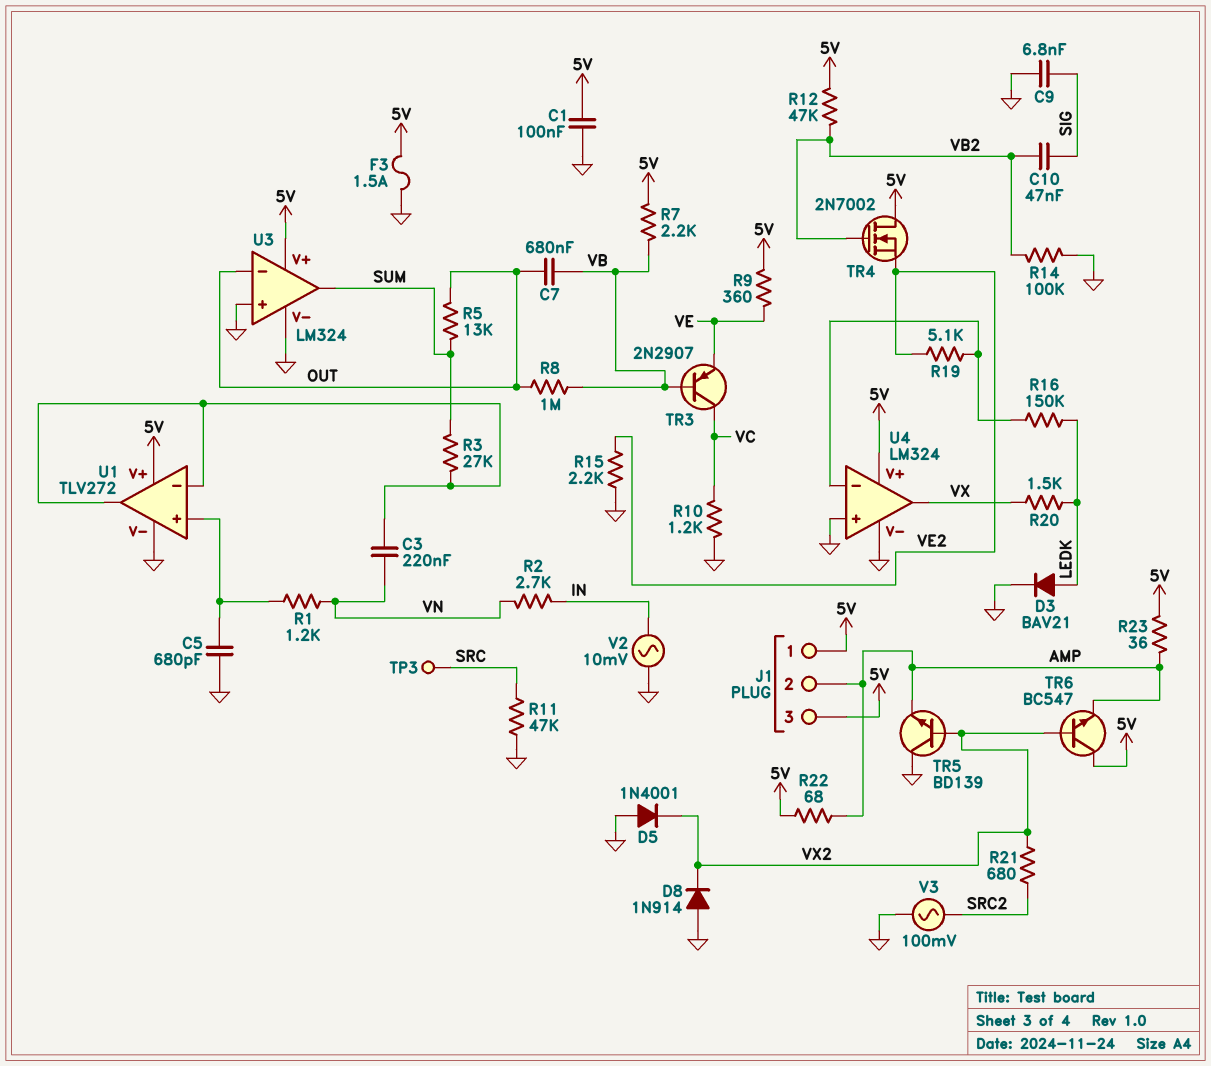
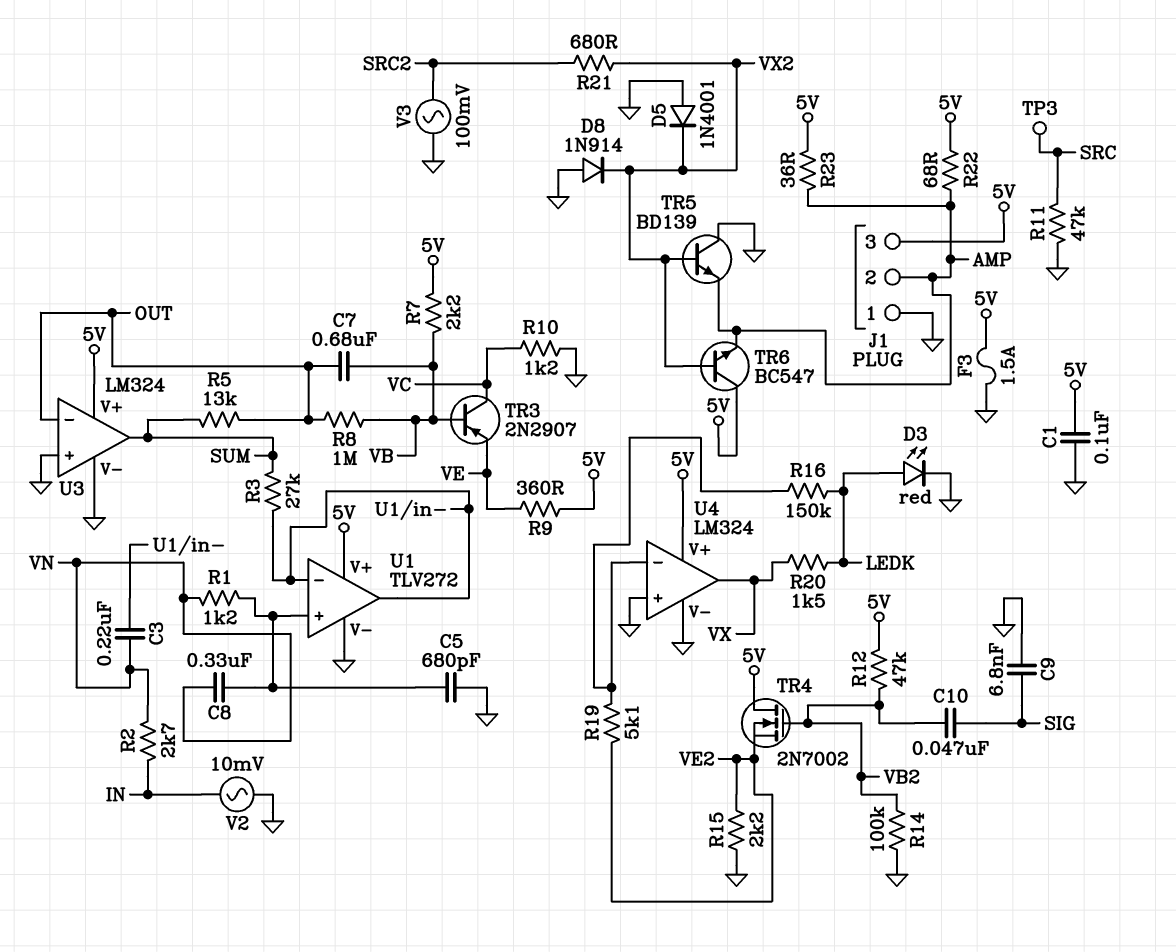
C8: none -> 330nF (U1/in+, VN)
D3: diode BAV21 (A LEDK, K GND) -> LED red (A LEDK, K GND)
J1 pin 1: 5V -> GND

